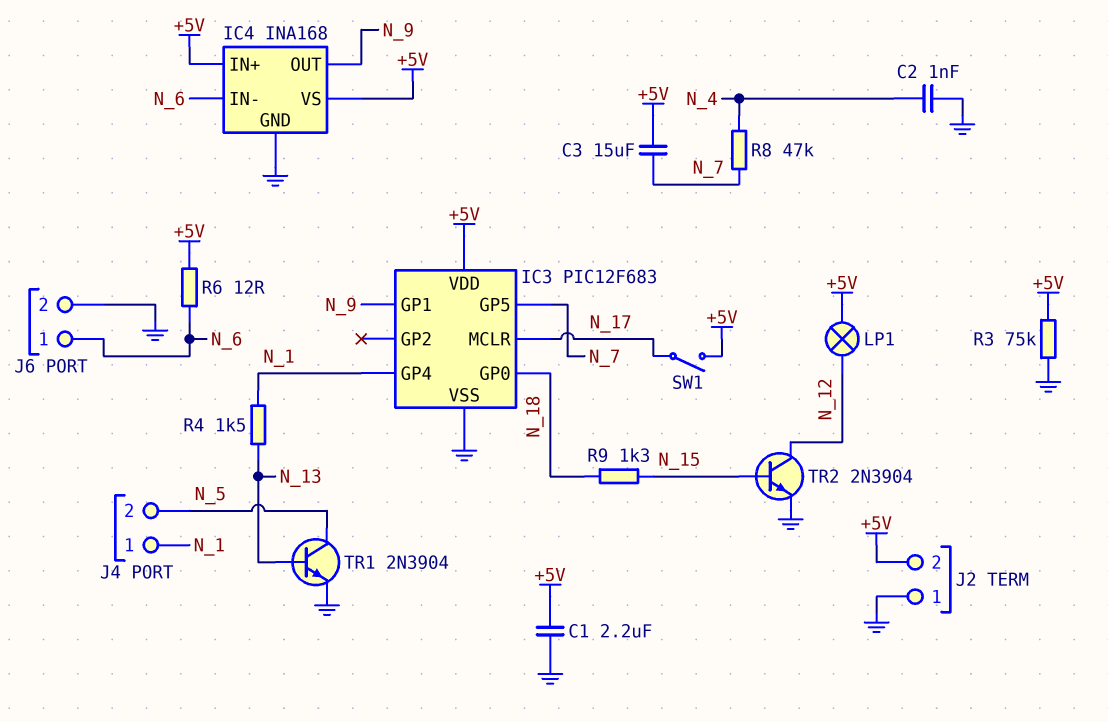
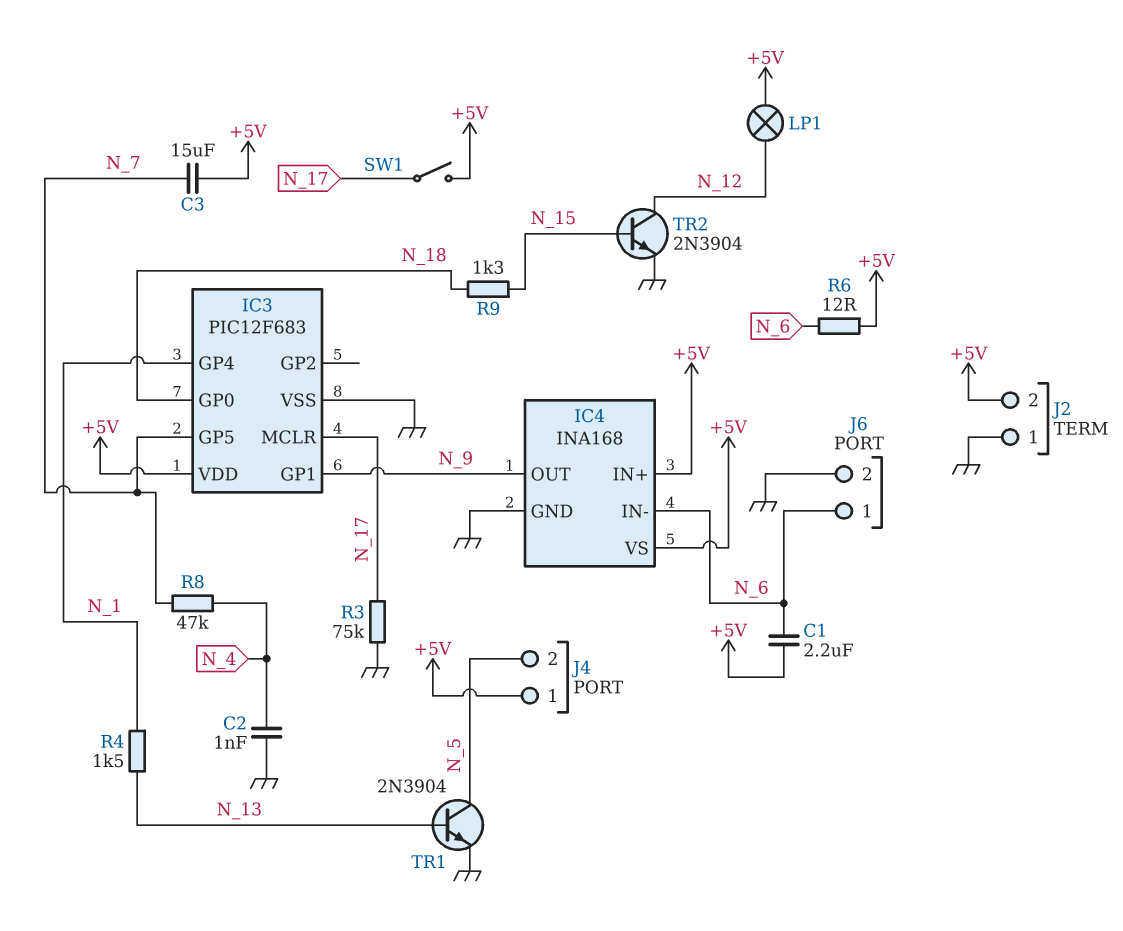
C1: 2.2uF (+5V, GND) -> 2.2uF (+5V, N_6)
J4 pin 1: N_1 -> +5V
R3: 75k (+5V, GND) -> 75k (GND, N_17)

